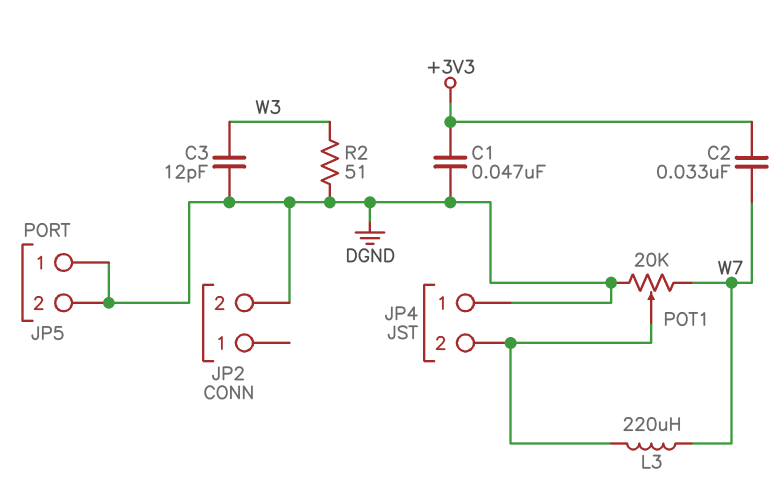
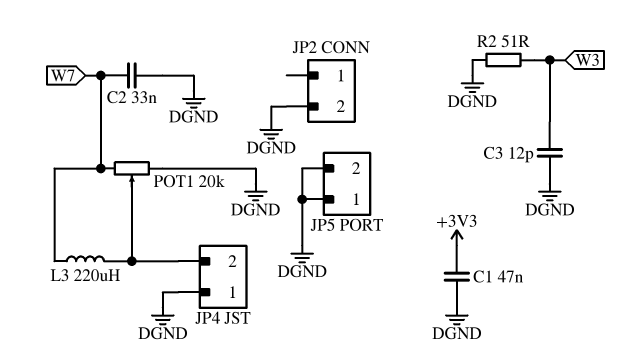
C2: 33nF (+3V3, W7) -> 33nF (DGND, W7)

